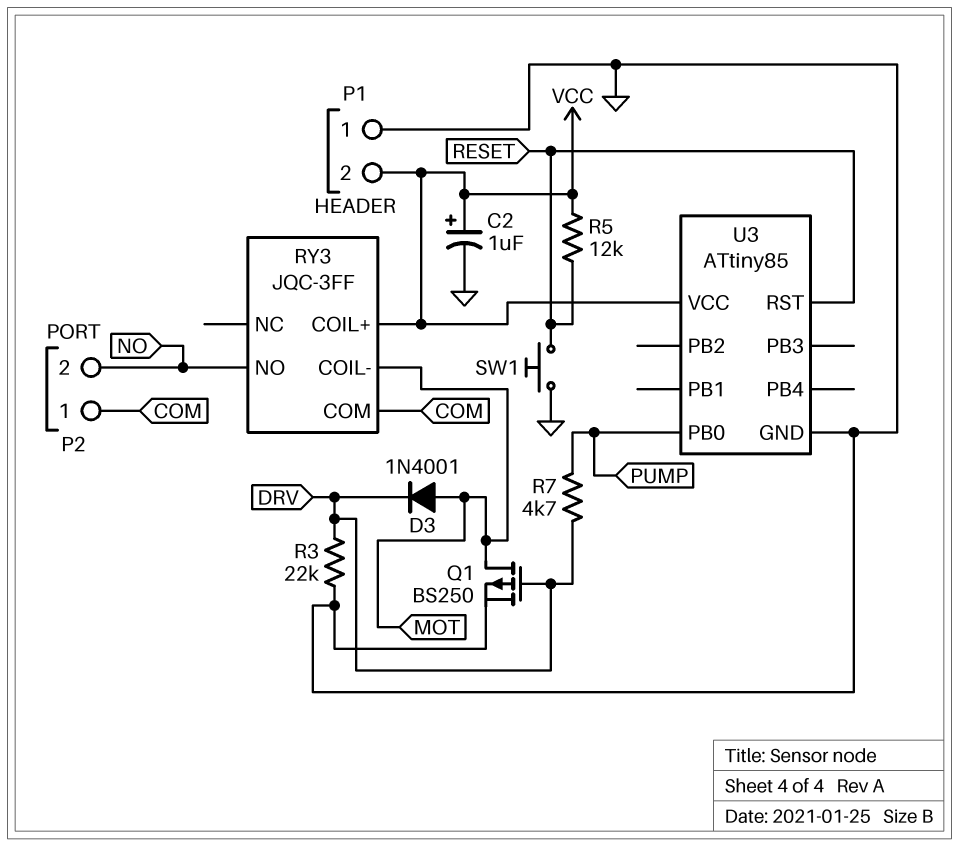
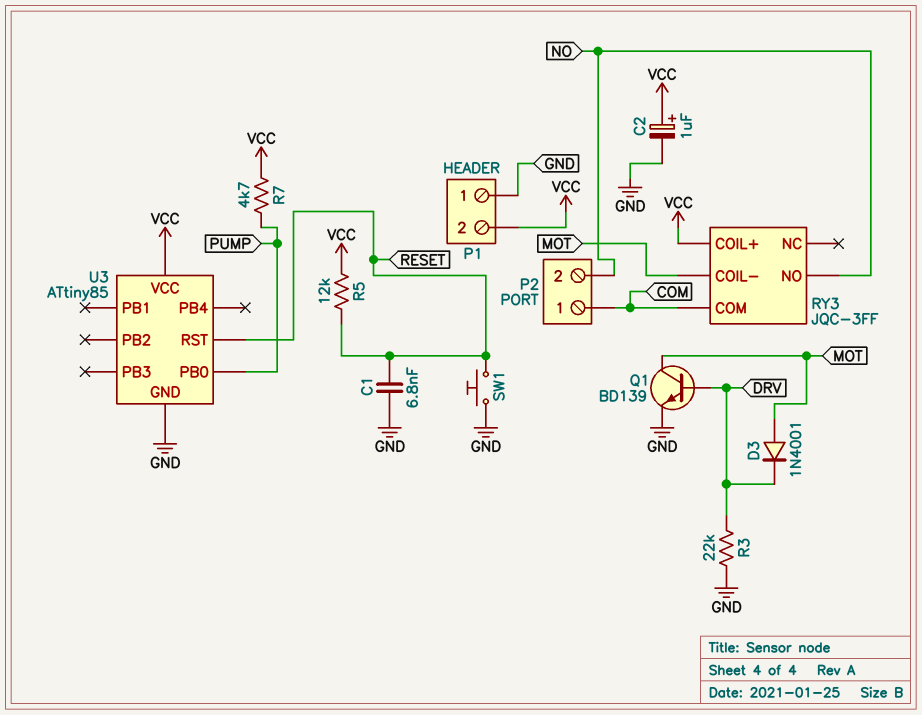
C1: none -> 6.8nF (GND, RESET)
Q1: PMOS BS250 (G DRV, D MOT, S GND) -> NPN BD139 (B DRV, C MOT, E GND)
R7: 4.7k (DRV, PUMP) -> 4.7k (PUMP, VCC)

